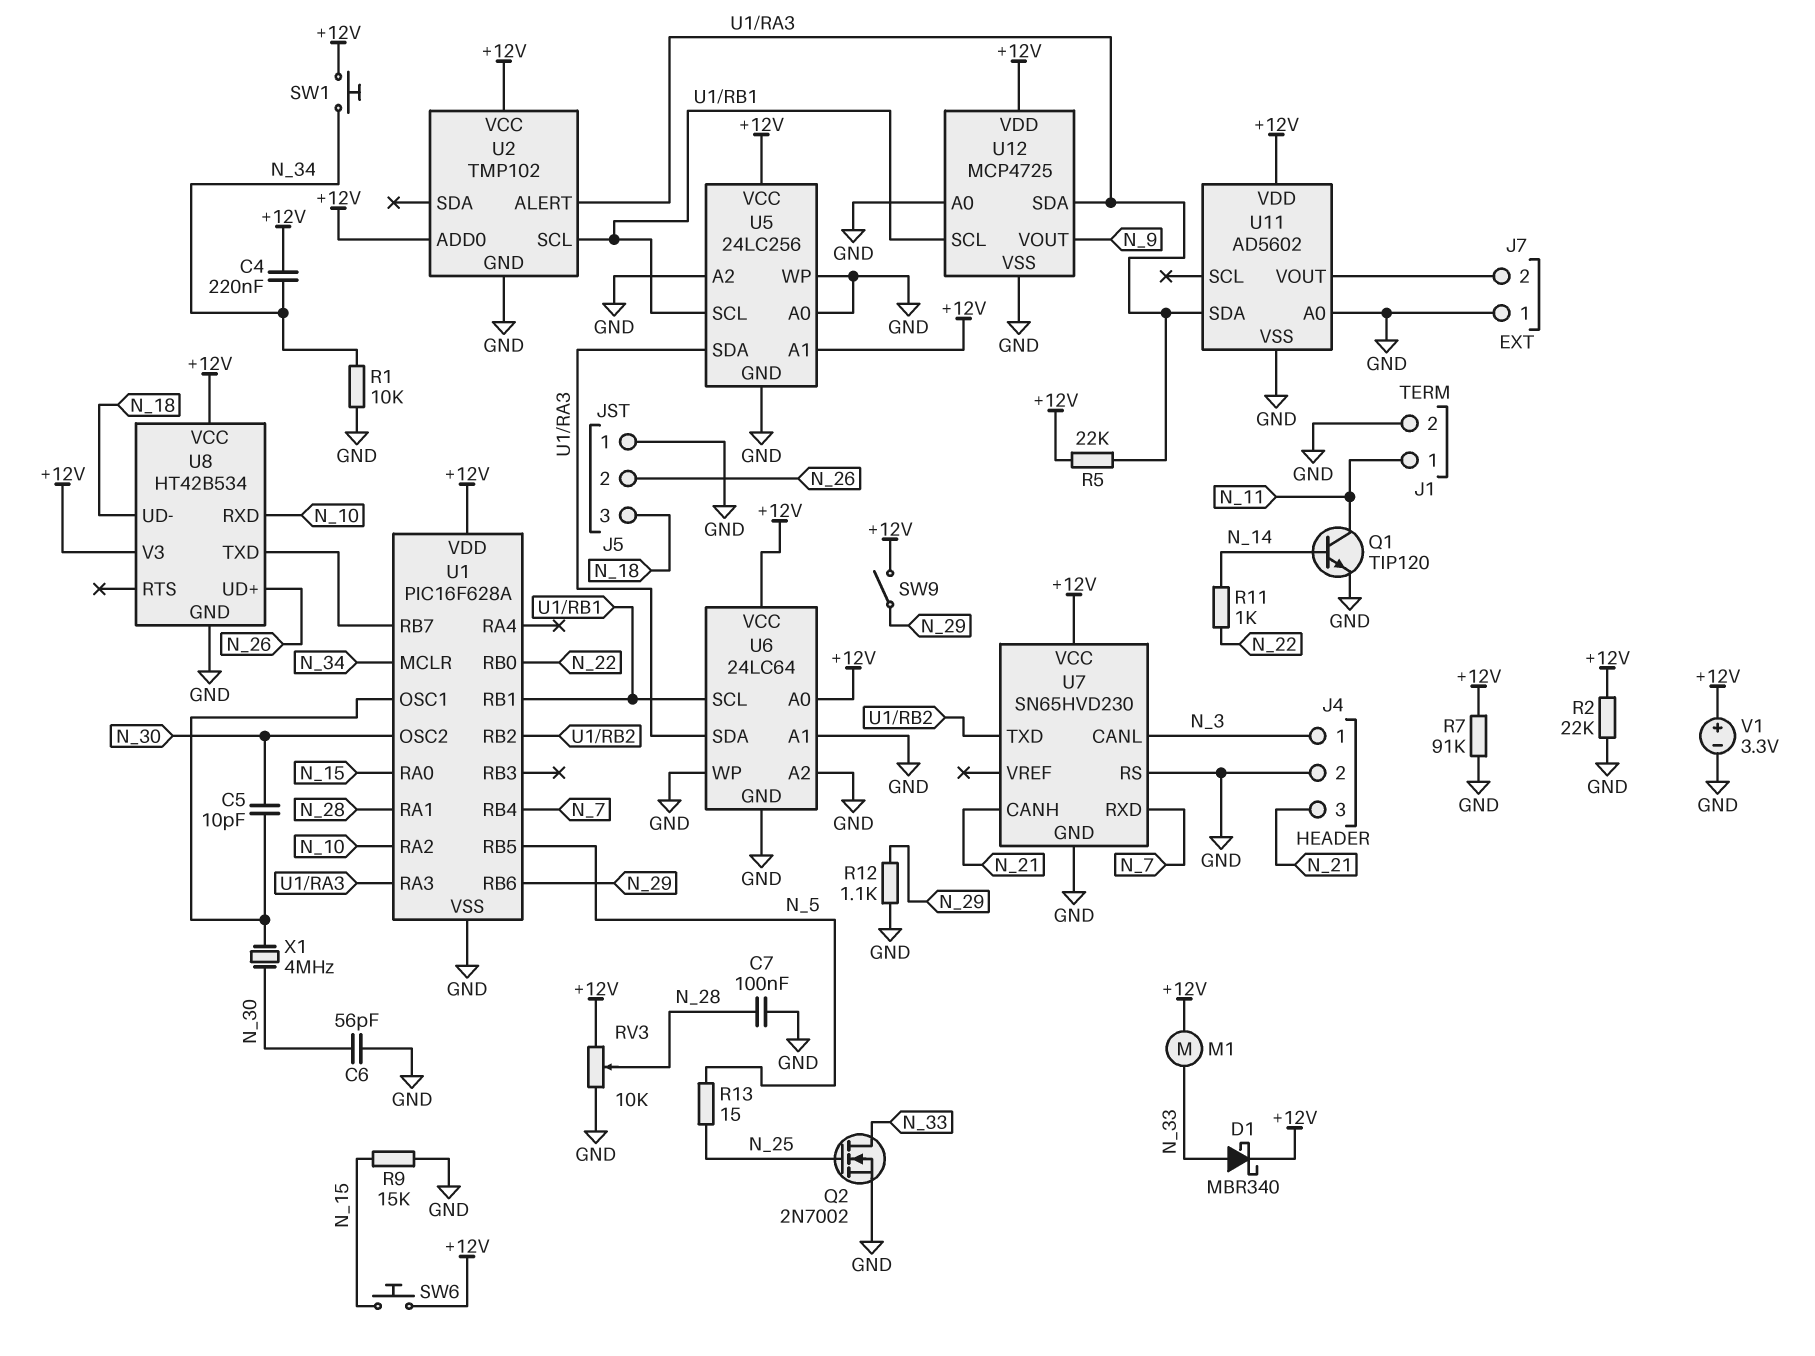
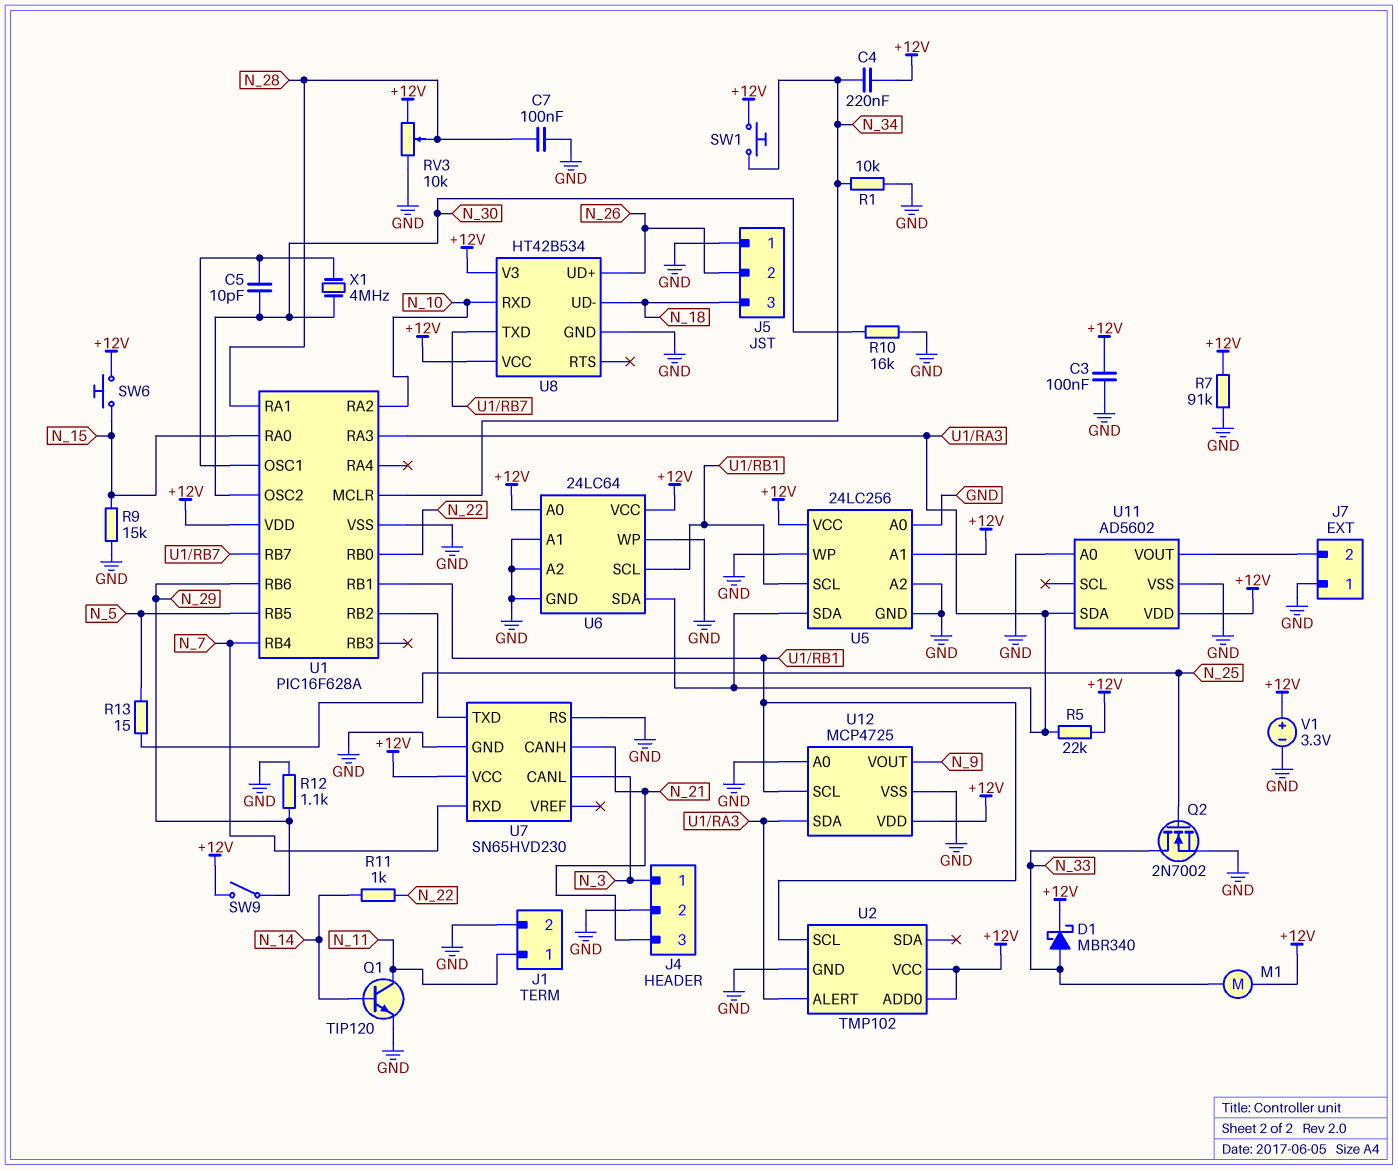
C3: none -> 100nF (+12V, GND)
C6: 56pF (GND, N_30) -> none
R2: 22k (+12V, GND) -> none
R10: none -> 16k (GND, N_30)

